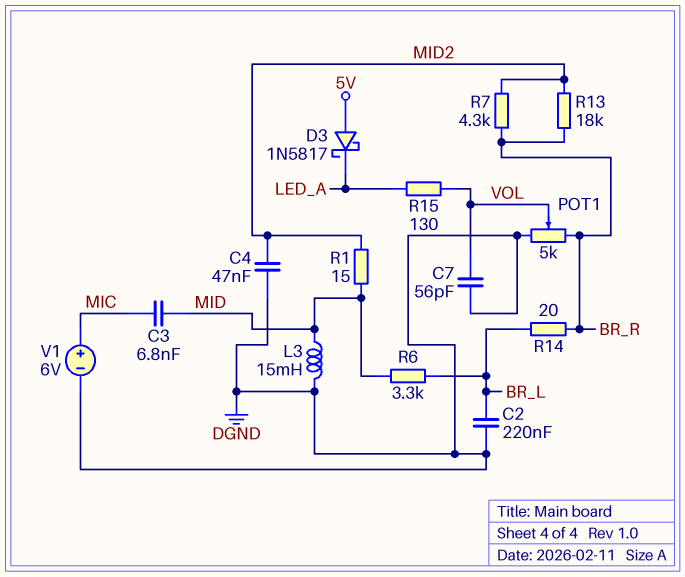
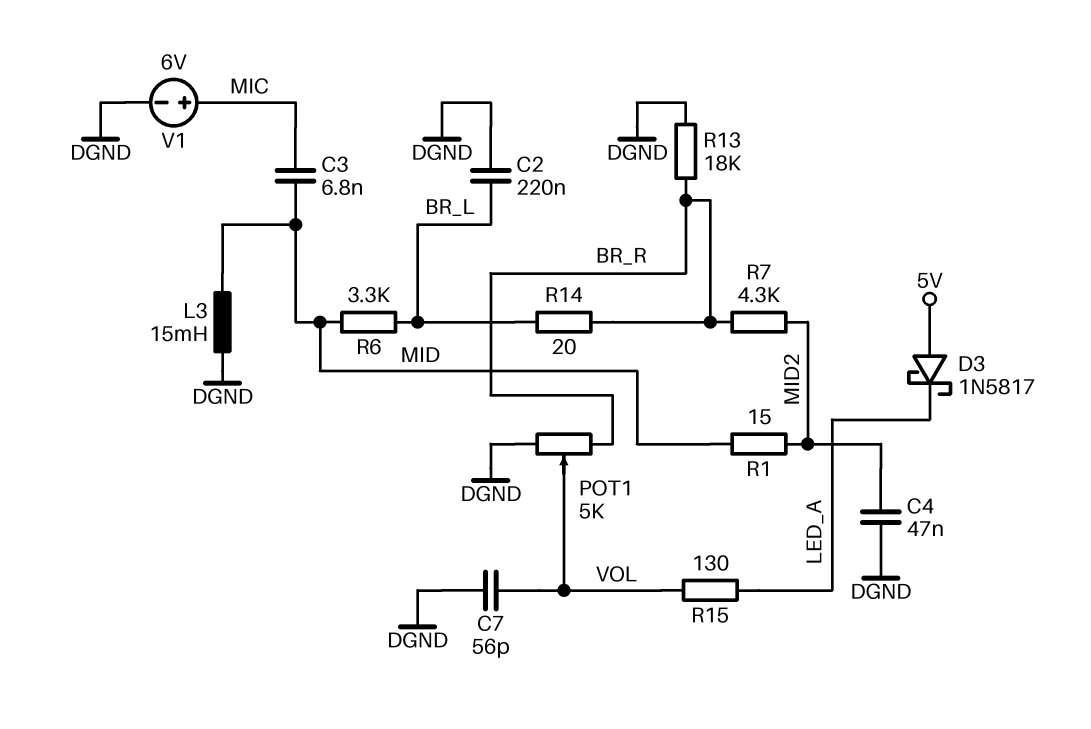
R13: 18k (BR_R, MID2) -> 18k (BR_R, DGND)

